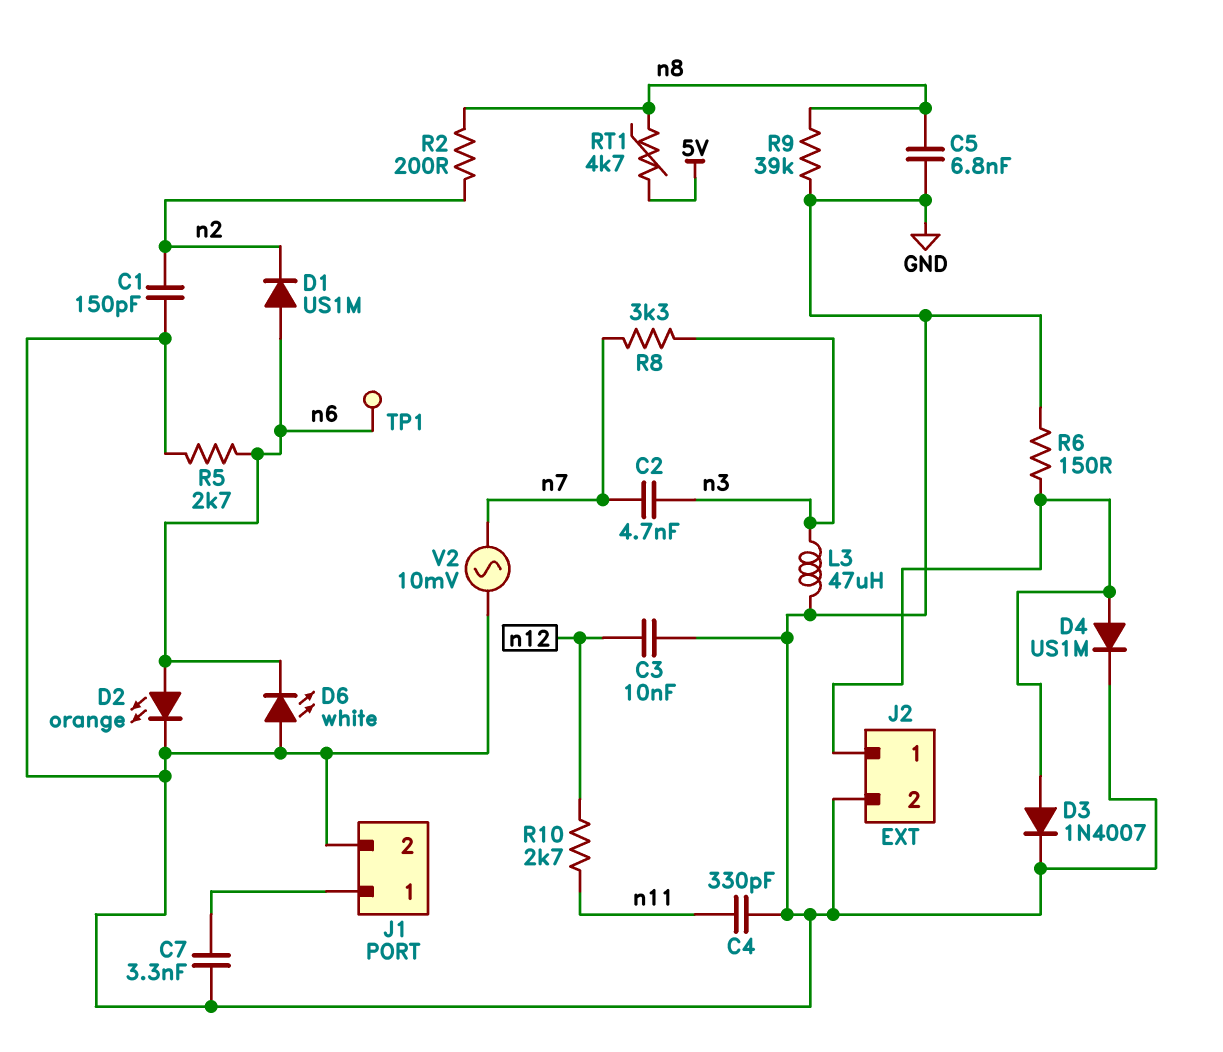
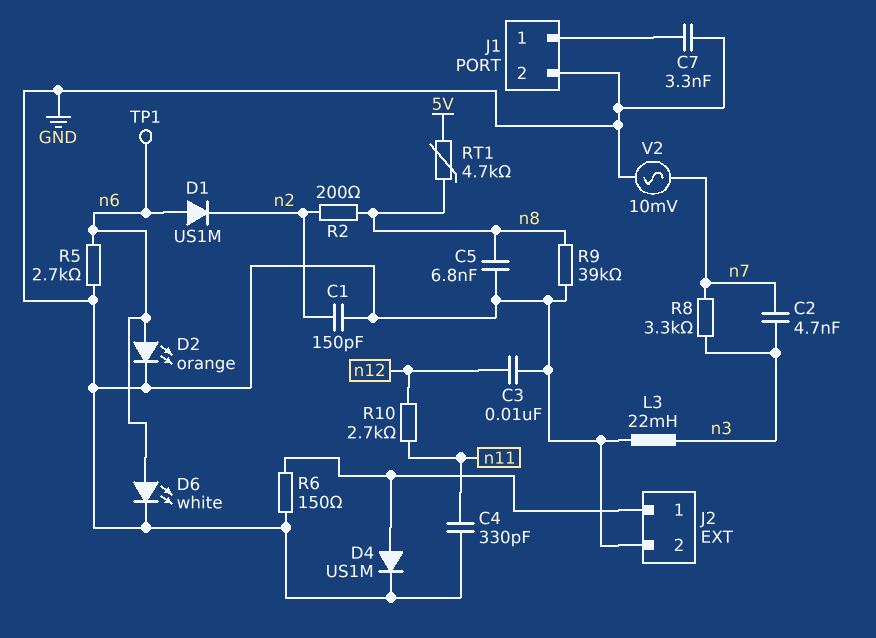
D3: diode 1N4007 (A J2/1, K GND) -> none
D6: LED white (A GND, K n6) -> LED white (A n6, K GND)
L3: 47uH (GND, n3) -> 22mH (GND, n3)

